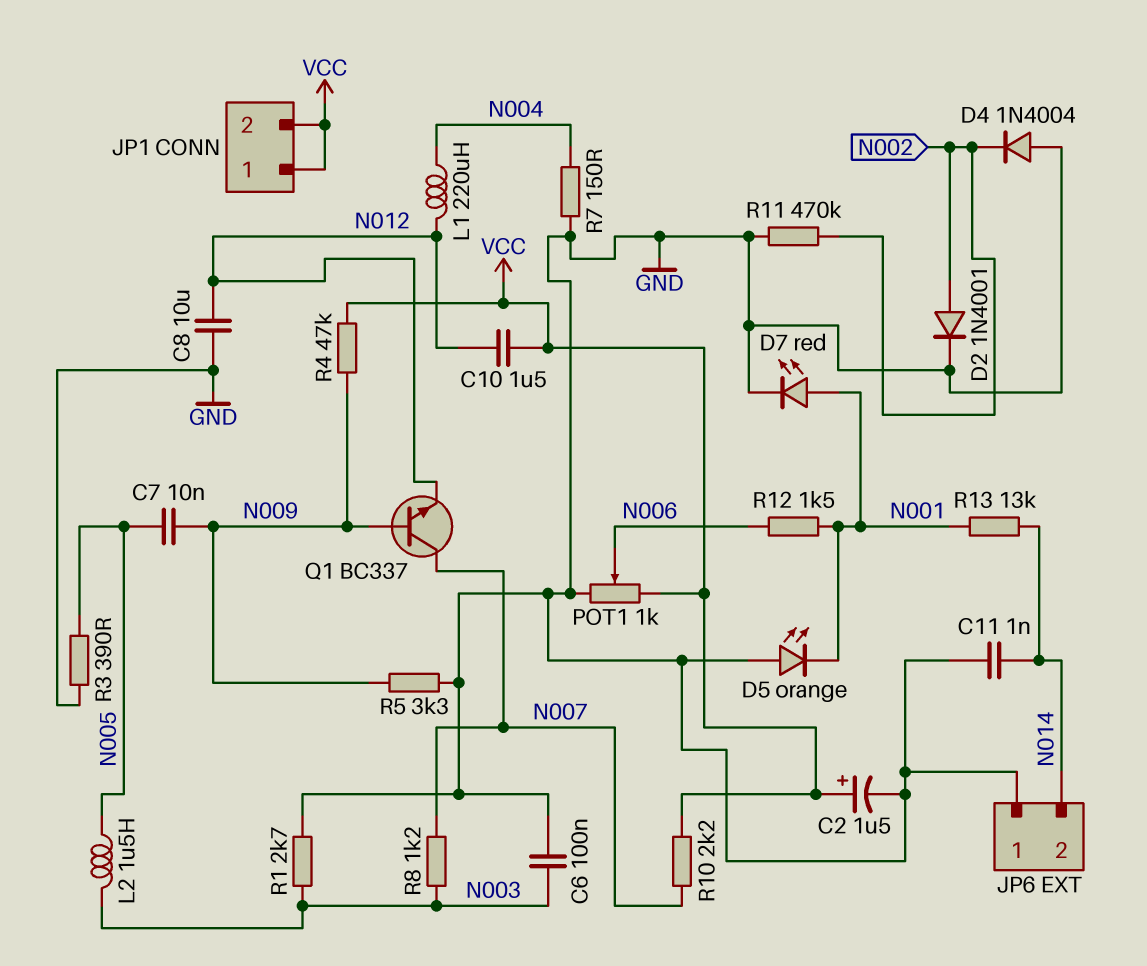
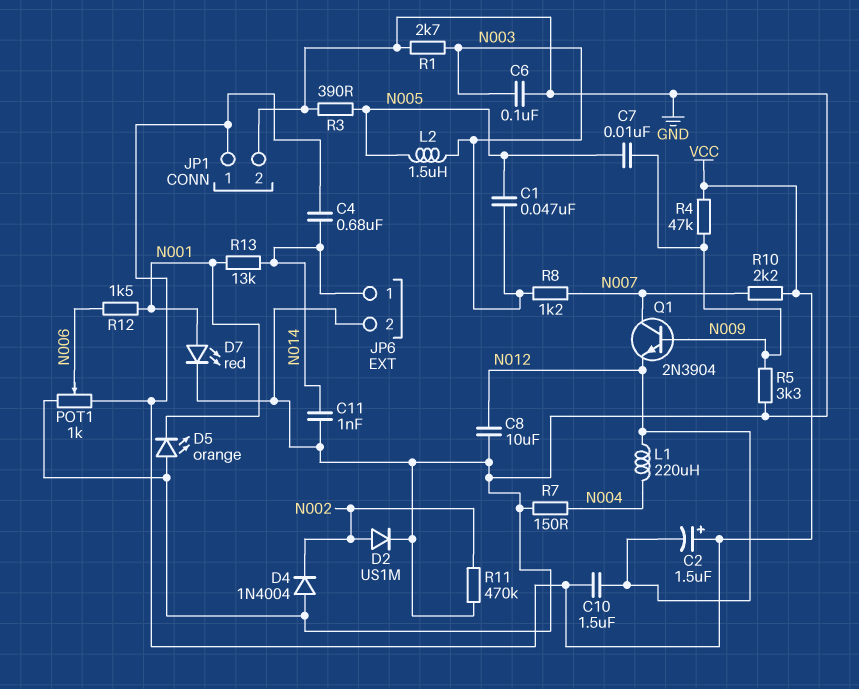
C1: none -> 47nF (N003, N005)
C2: 1.5uF (plus VCC, minus GND) -> 1.5uF (plus VCC, minus N012)
C4: none -> 680nF (N014, VCC)
D2: diode 1N4001 (A N002, K GND) -> diode US1M (A N002, K GND)
JP1 pin 2: VCC -> GND
JP6 pin 1: GND -> N014
JP6 pin 2: N014 -> GND
Q1: NPN BC337 (B N009, C N007, E N012) -> NPN 2N3904 (B N009, C N007, E N012)

